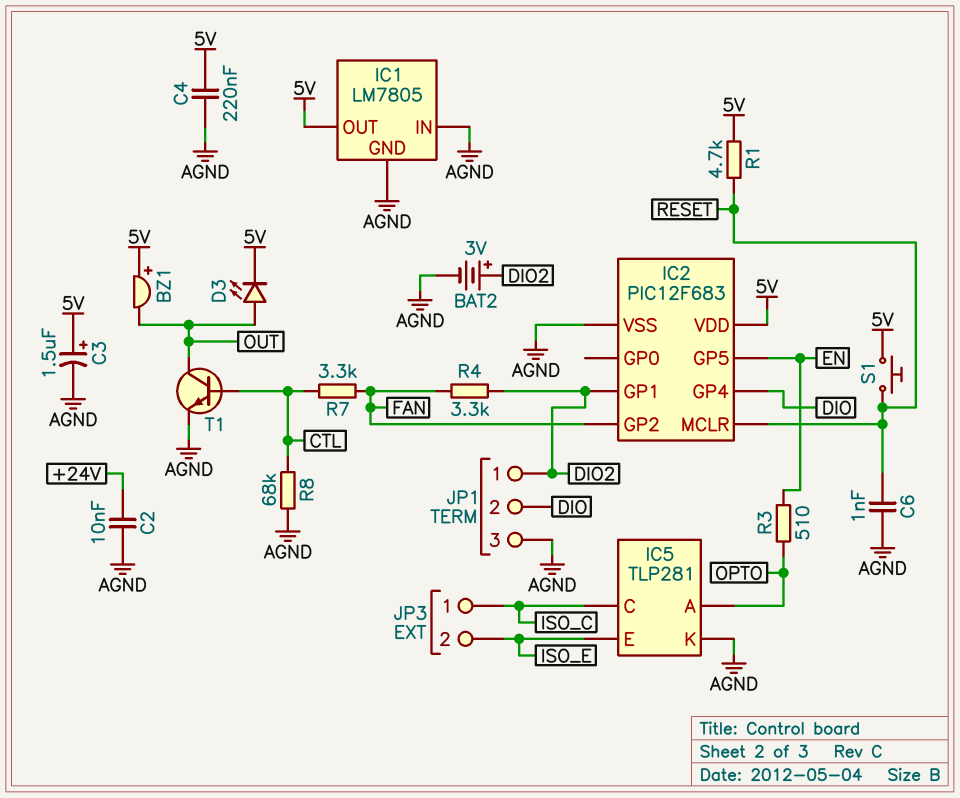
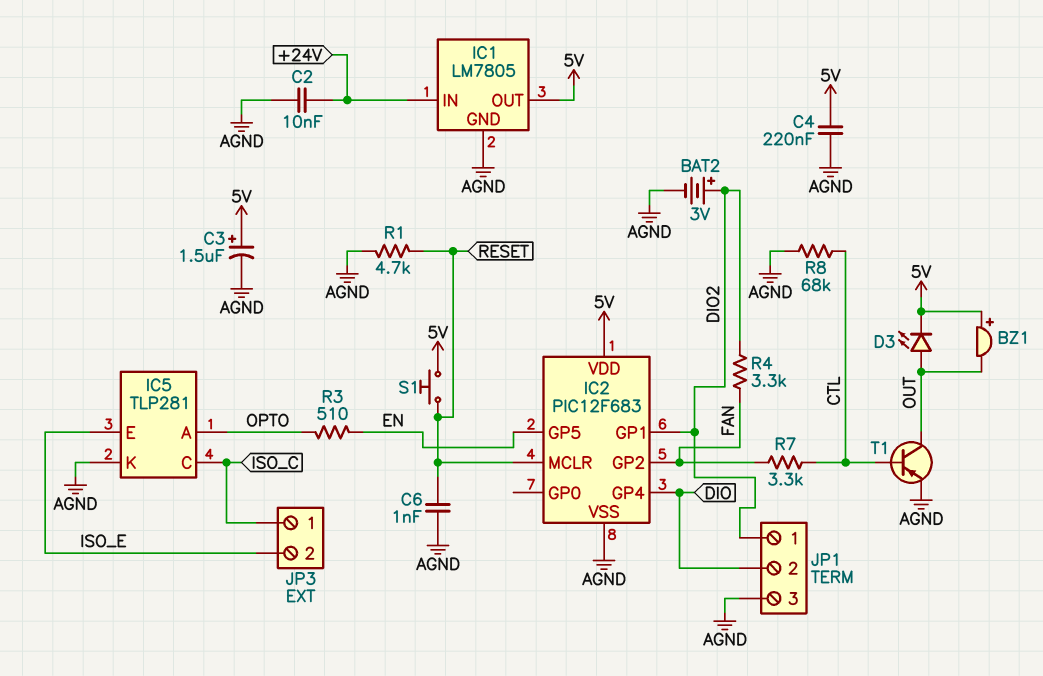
IC1 pin IN: AGND -> +24V
R1: 4.7k (5V, RESET) -> 4.7k (AGND, RESET)
T1: NPN (B CTL, C OUT, E AGND) -> PNP (B CTL, C OUT, E AGND)

